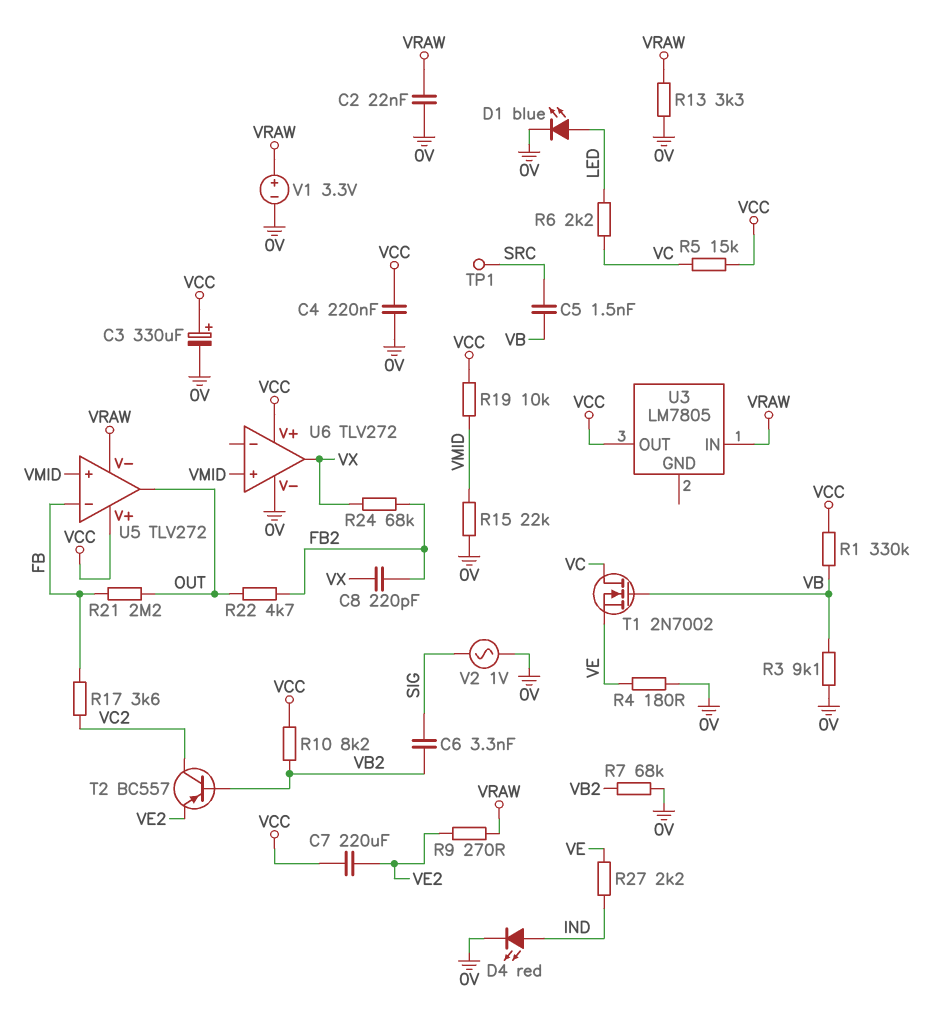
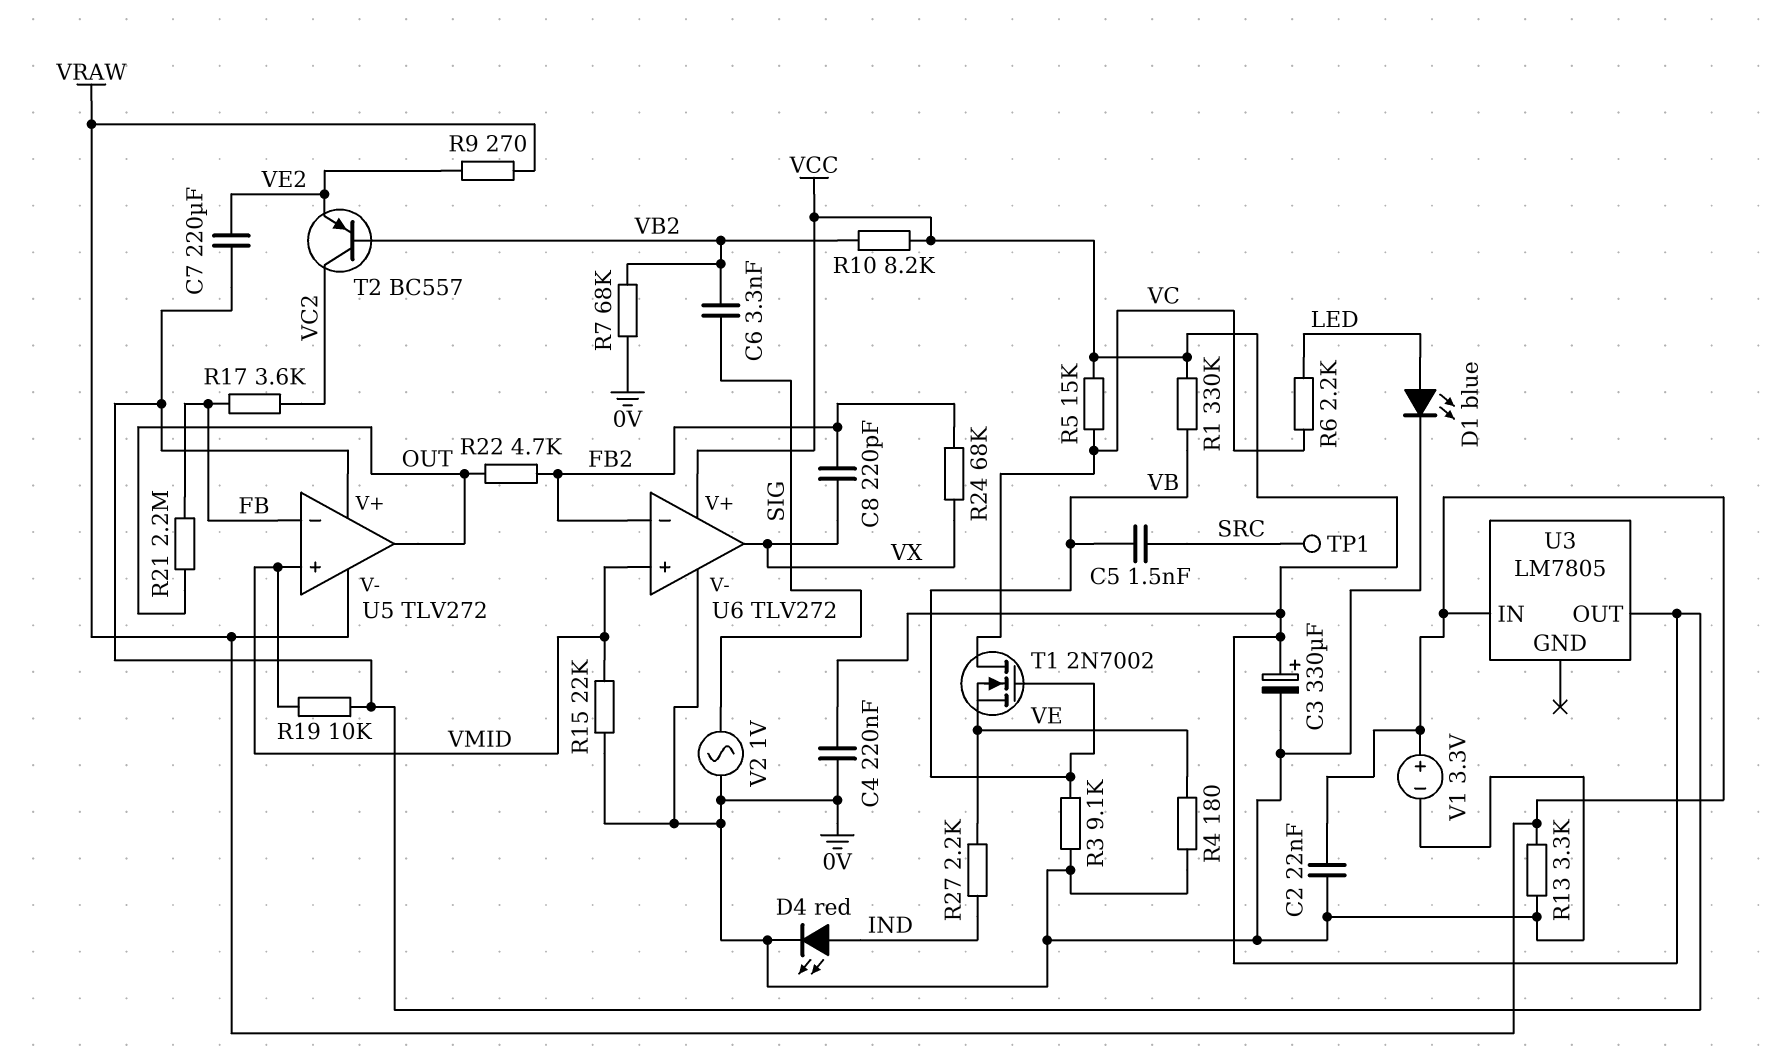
U6 pin in-: none -> FB2

